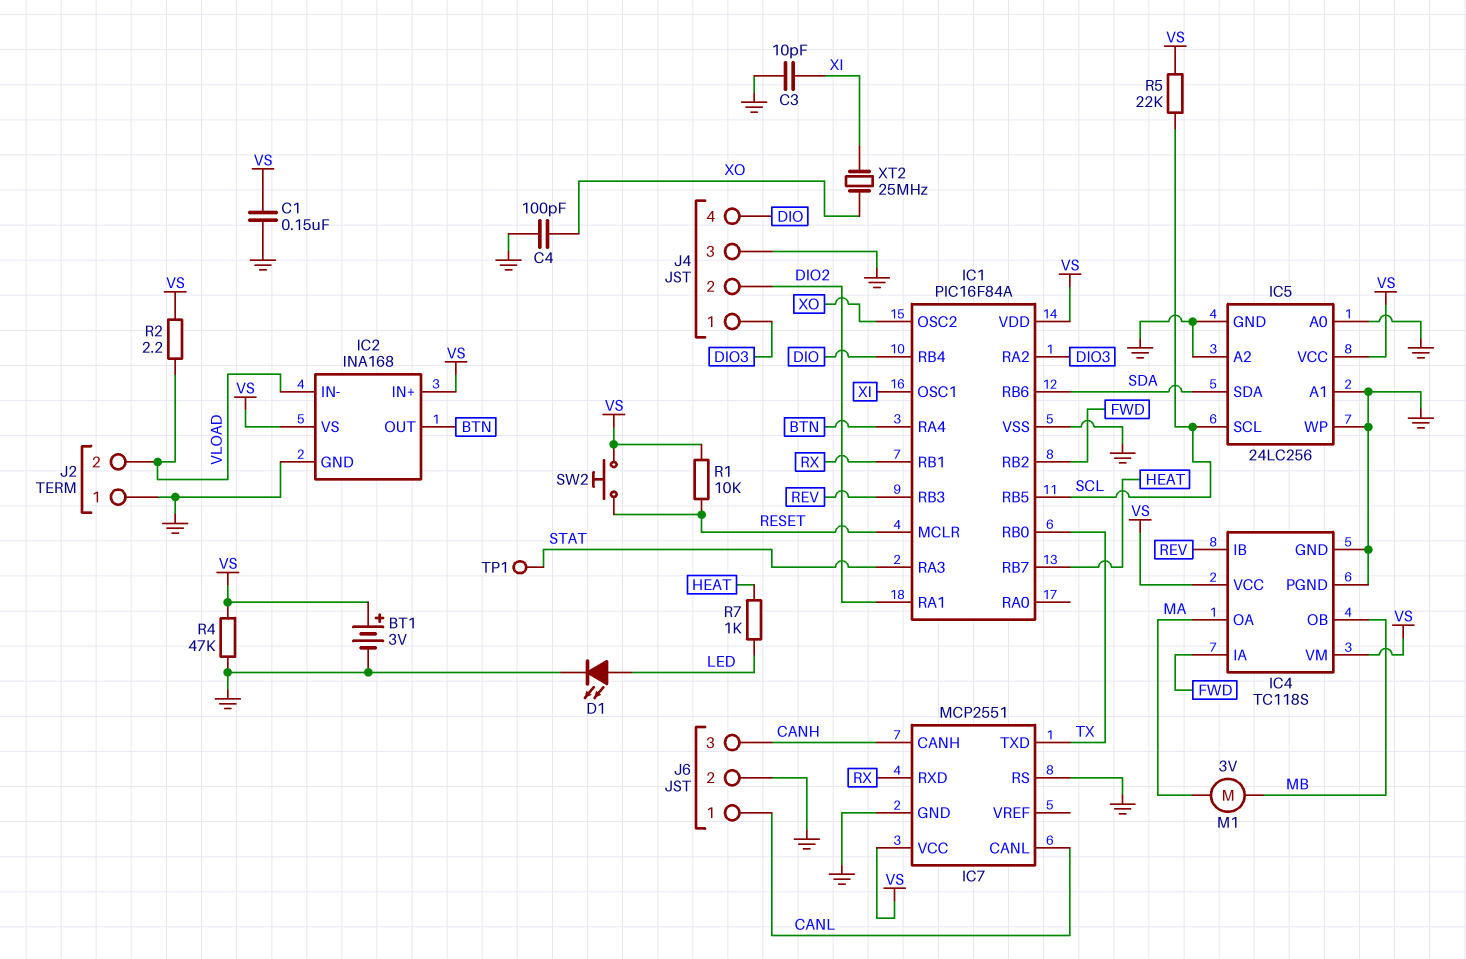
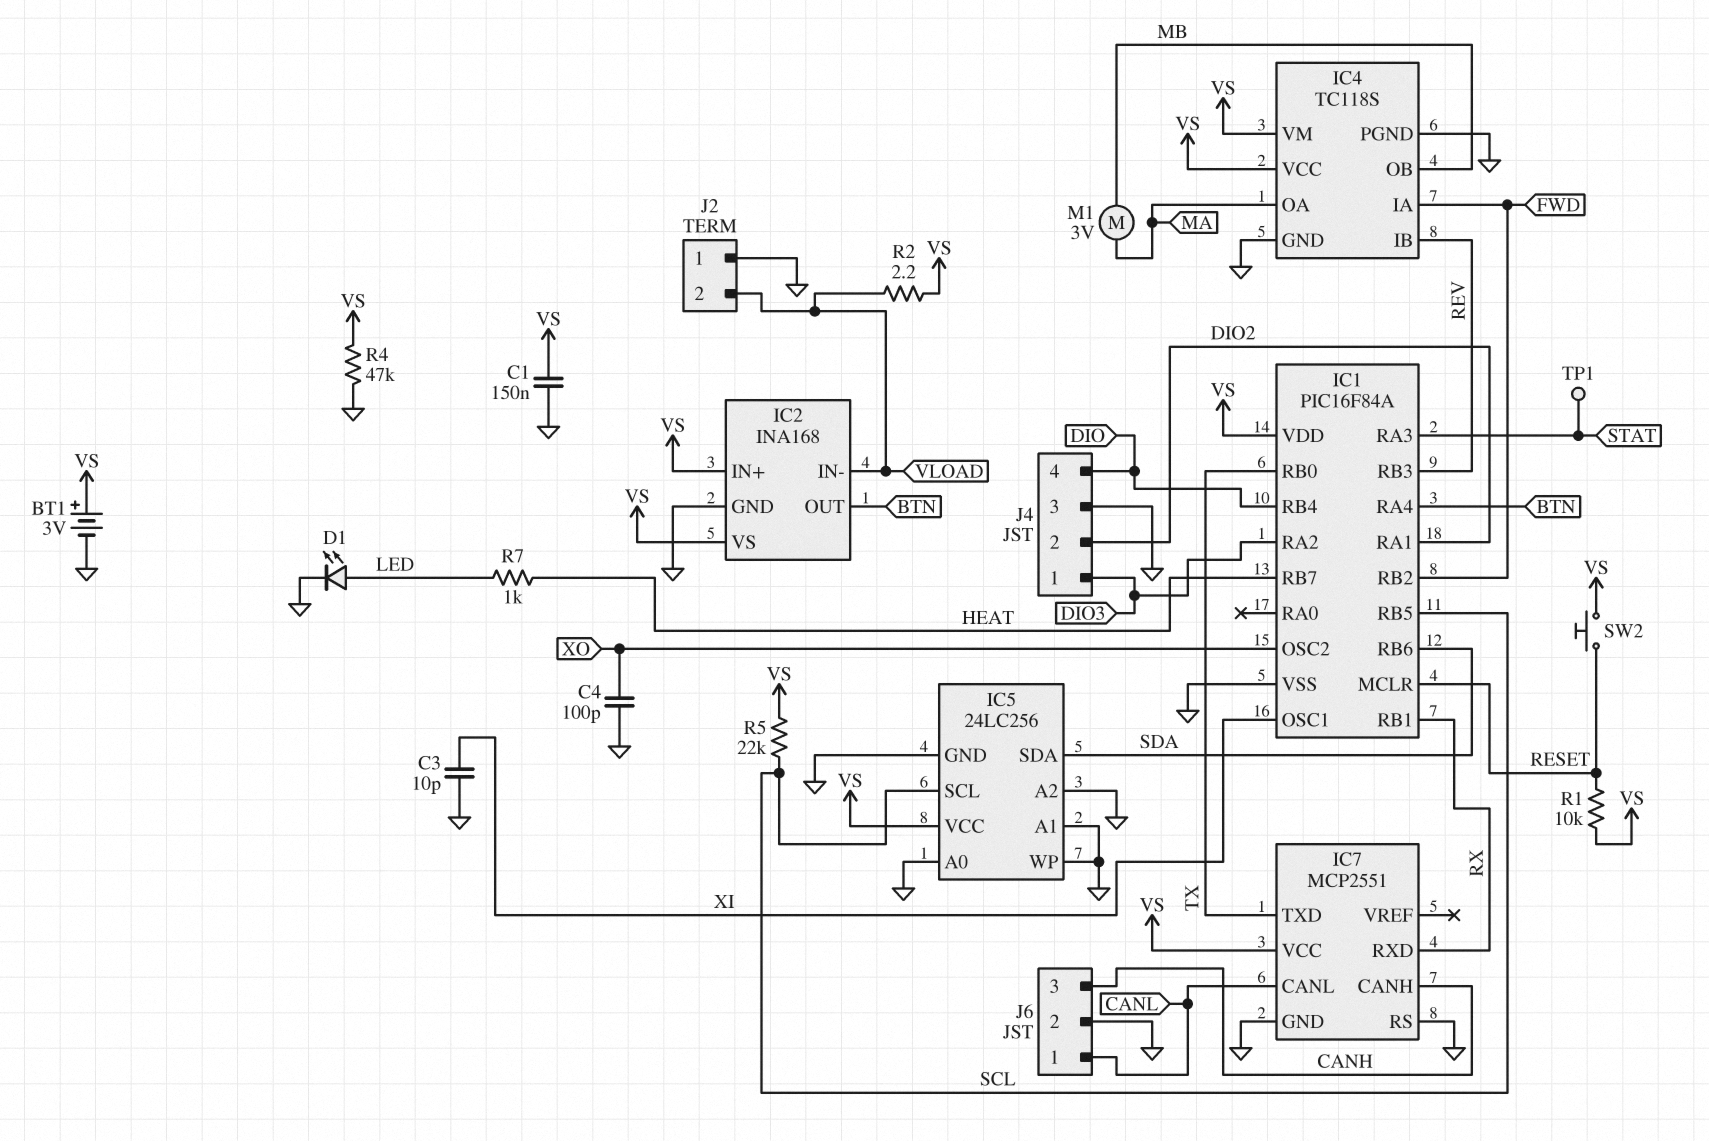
XT2: 25MHz (XI, XO) -> none

